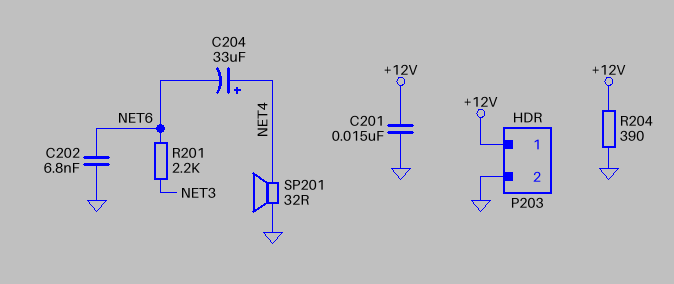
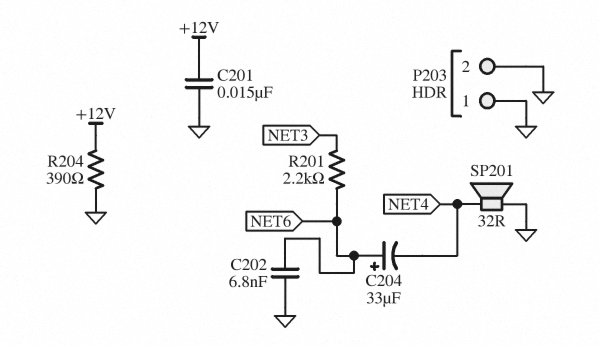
C204: 33uF (plus NET4, minus NET6) -> 33uF (plus NET6, minus NET4)
P203 pin 1: +12V -> GND

